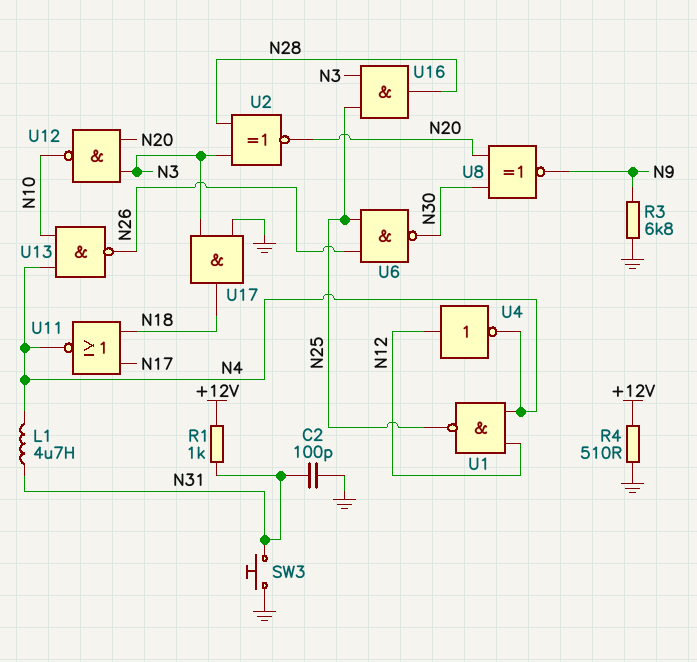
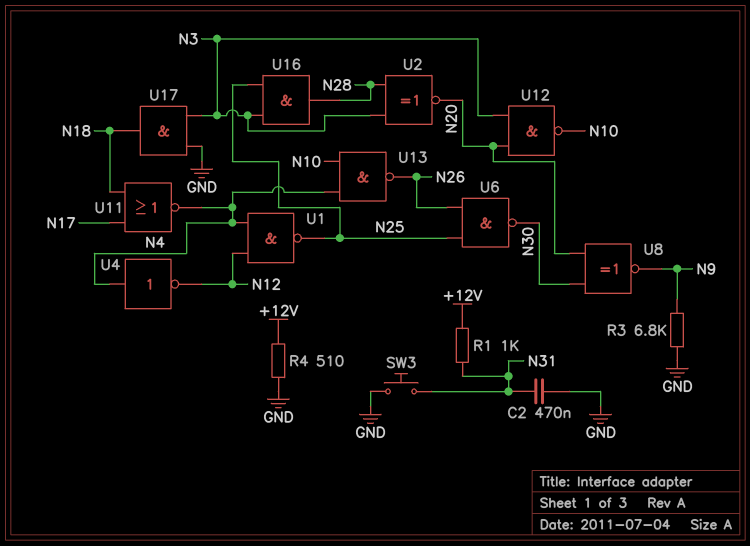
C2: 100pF (GND, N31) -> 470nF (GND, N31)
L1: 4.7uH (N4, N31) -> none
U4: NOT (in N12, out N4) -> NOT (in N4, out N12)

